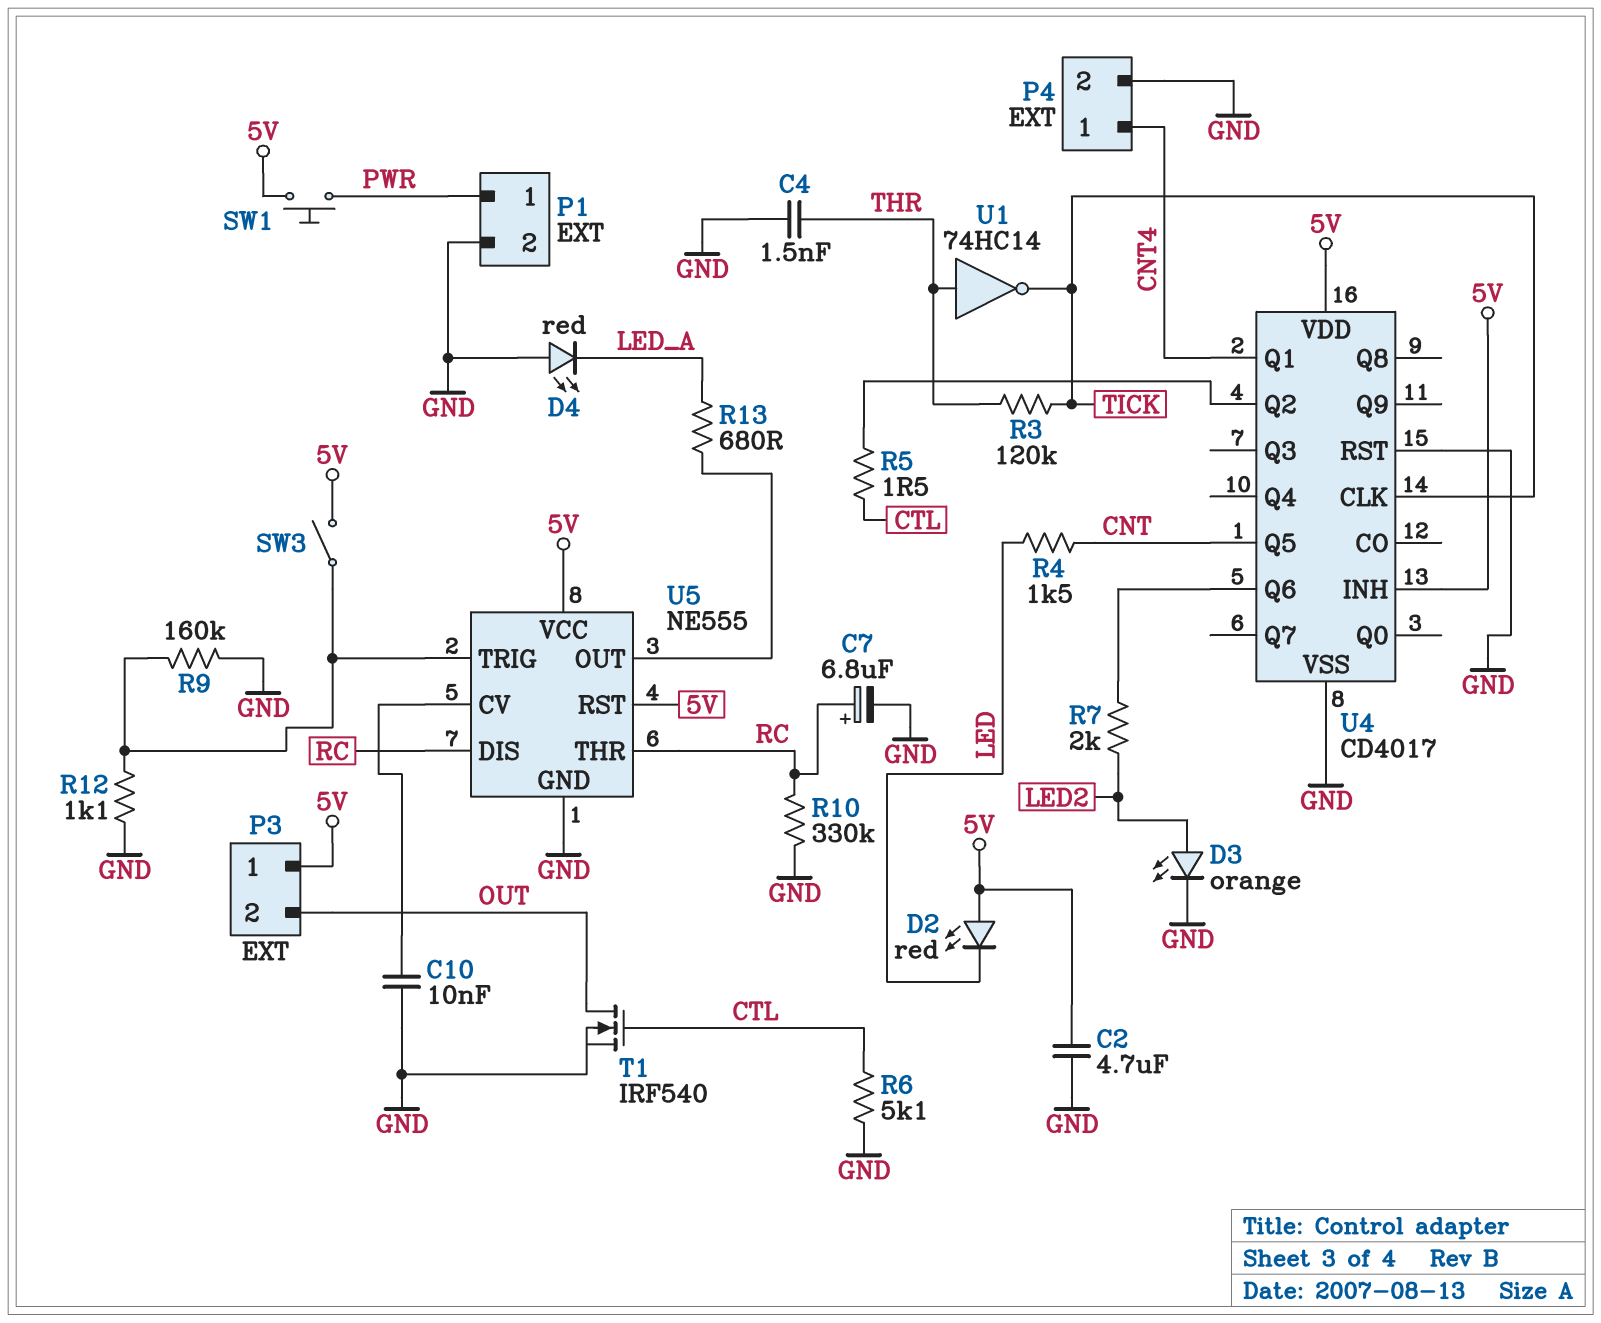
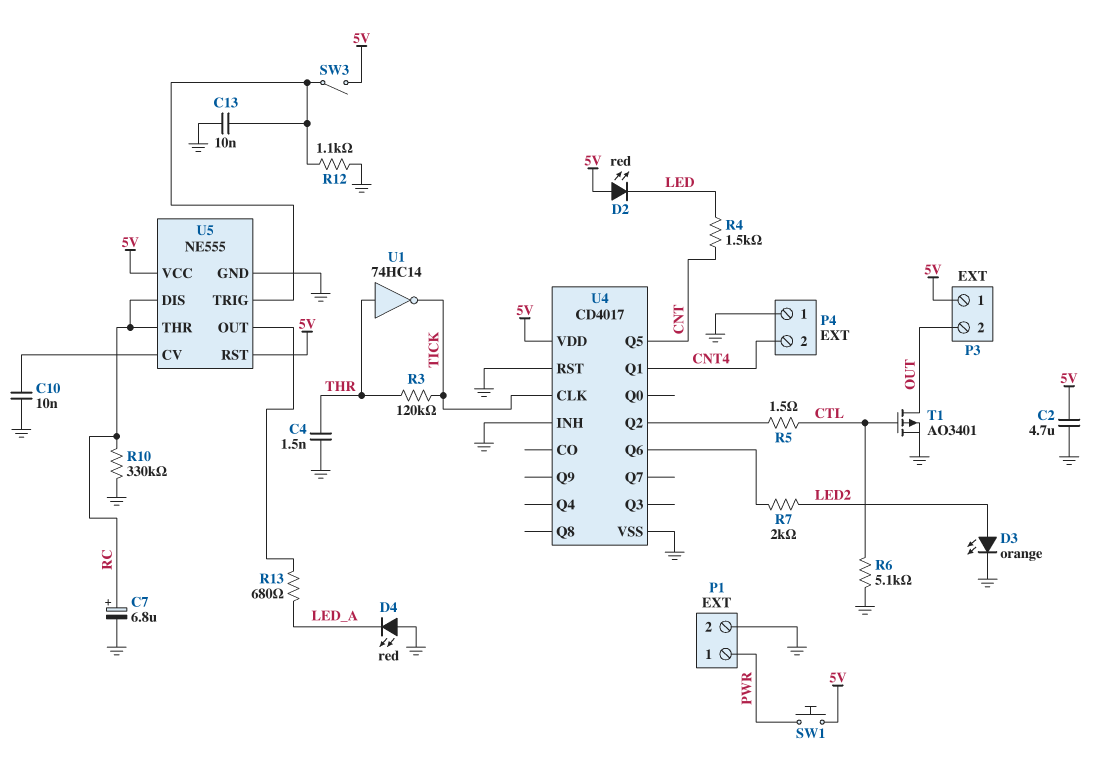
C13: none -> 10nF (GND, U5/TRIG)
P4 pin 1: CNT4 -> GND
P4 pin 2: GND -> CNT4
R9: 160k (GND, U5/TRIG) -> none
T1: NMOS IRF540 (G CTL, D OUT, S GND) -> PMOS AO3401 (G CTL, D OUT, S GND)
U4 pin INH: 5V -> GND

